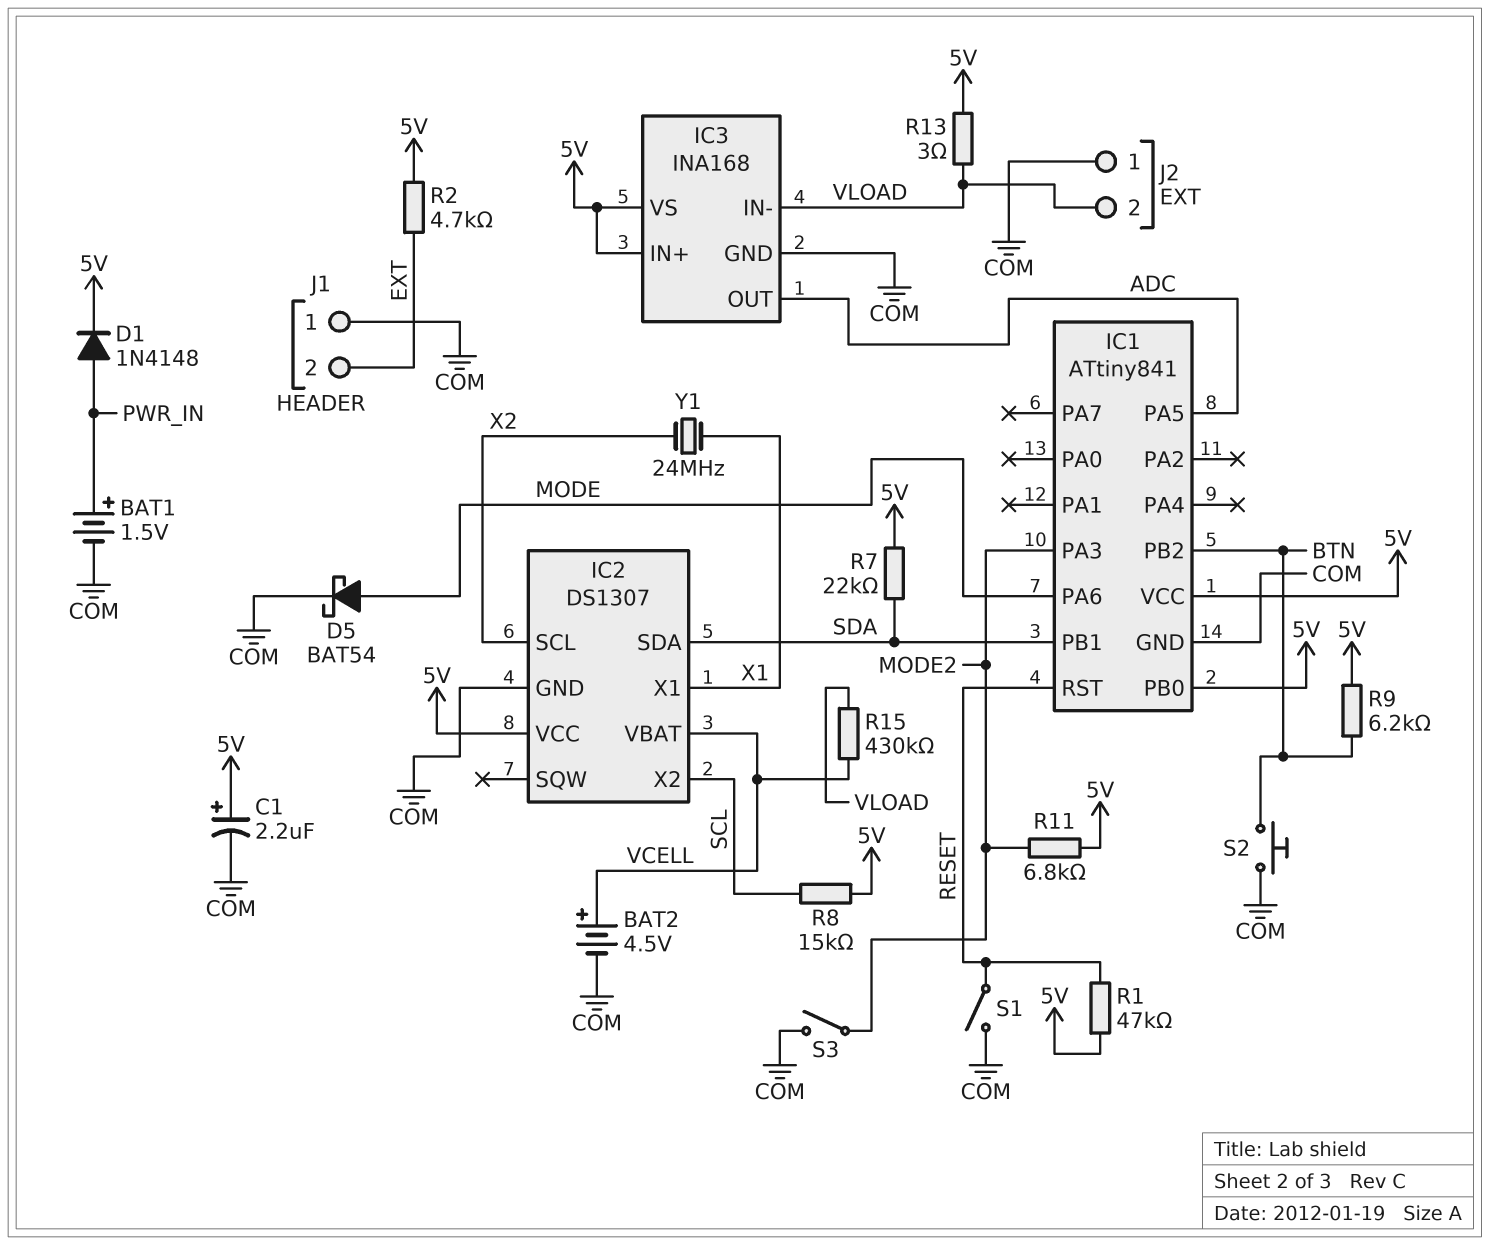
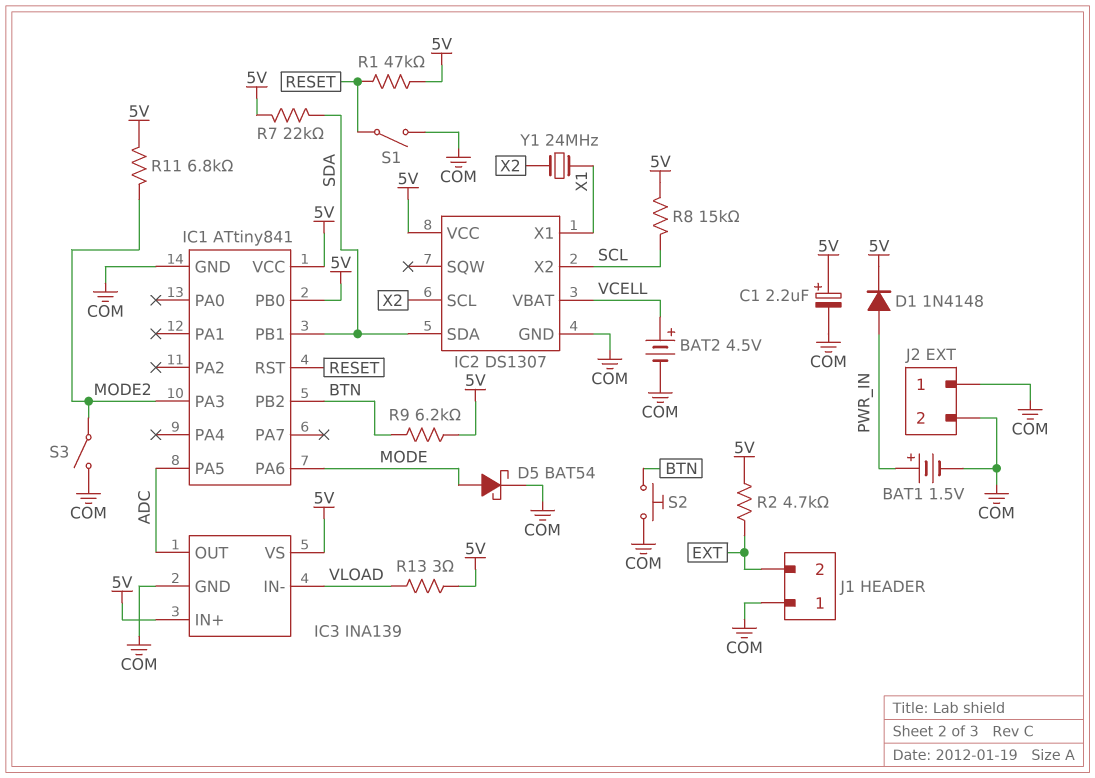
IC3: INA168 -> INA139
J2 pin 2: VLOAD -> COM
R15: 430k (VCELL, VLOAD) -> none

